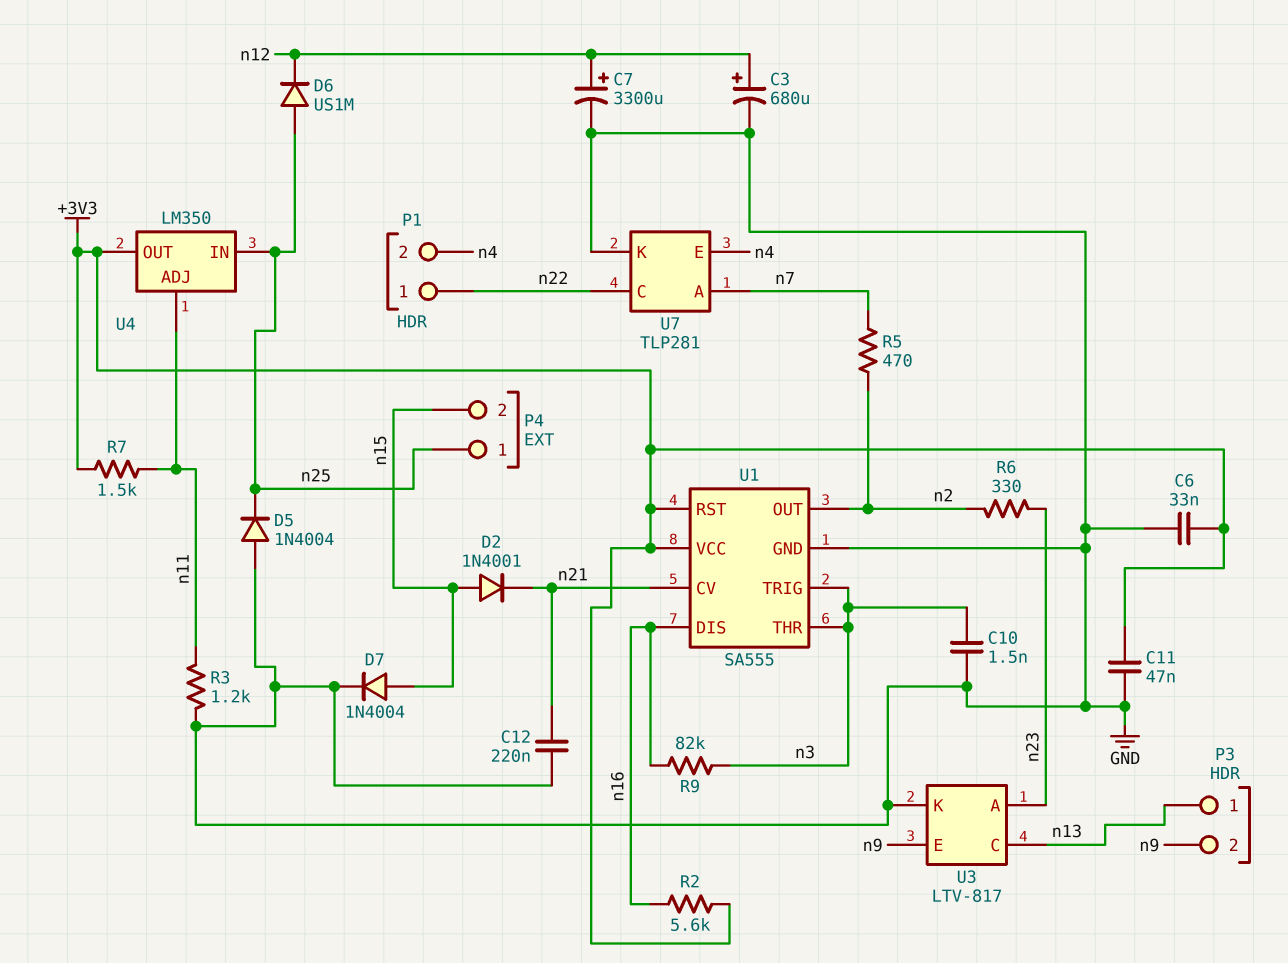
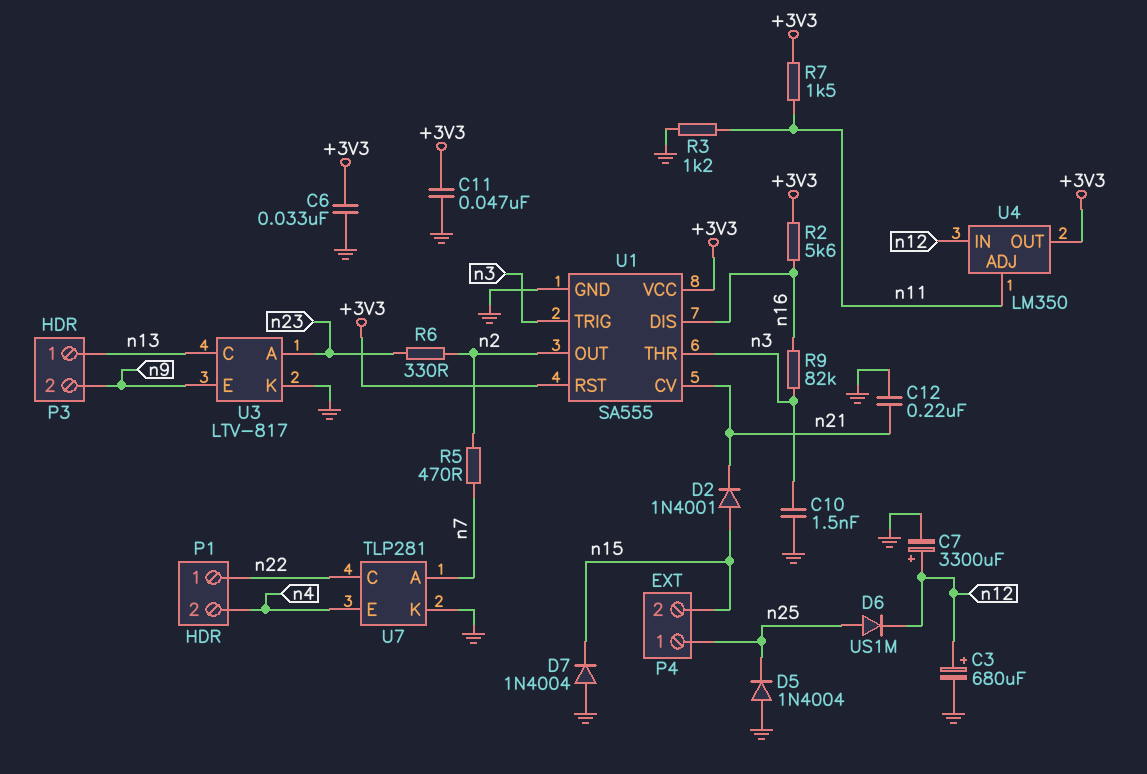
D7: diode 1N4004 (A n15, K GND) -> diode 1N4004 (A GND, K n15)
U4 pin IN: n25 -> n12

